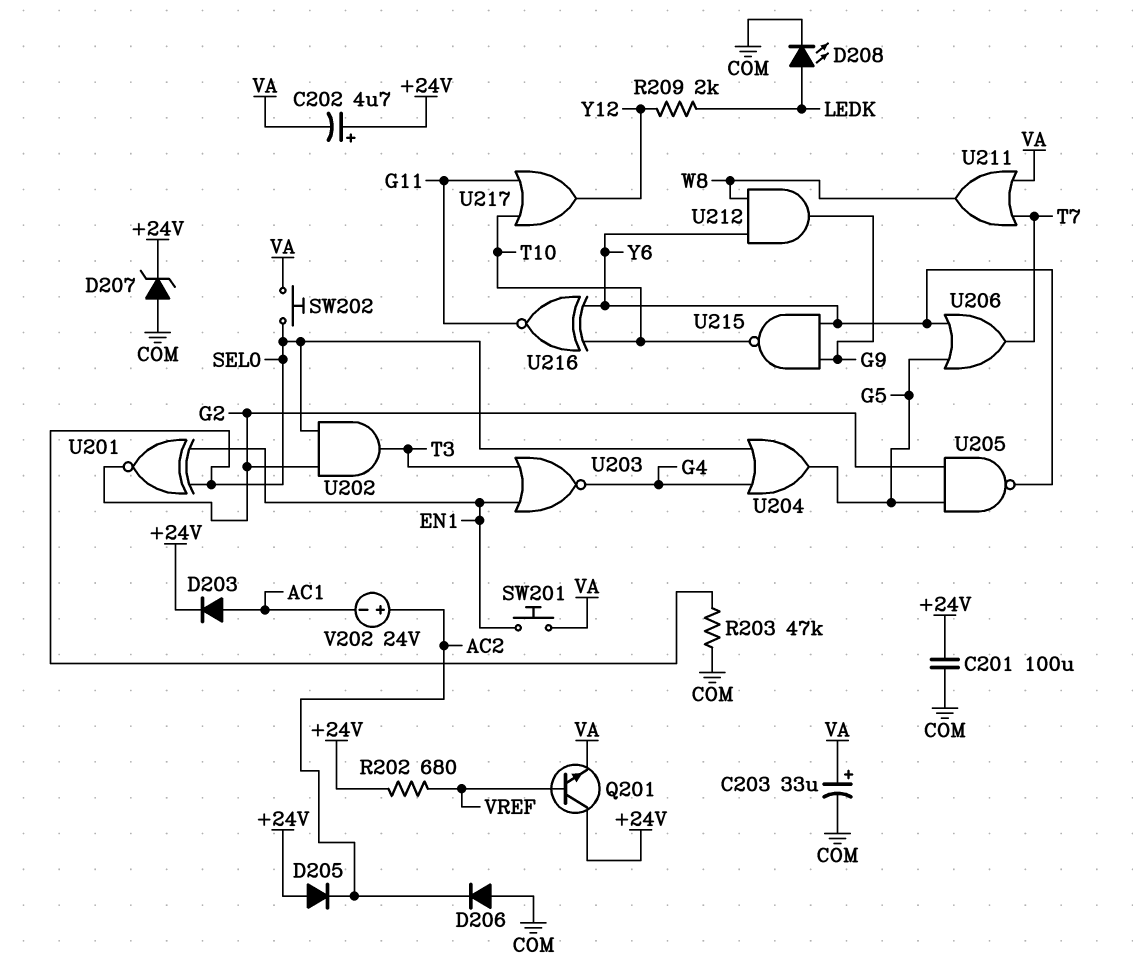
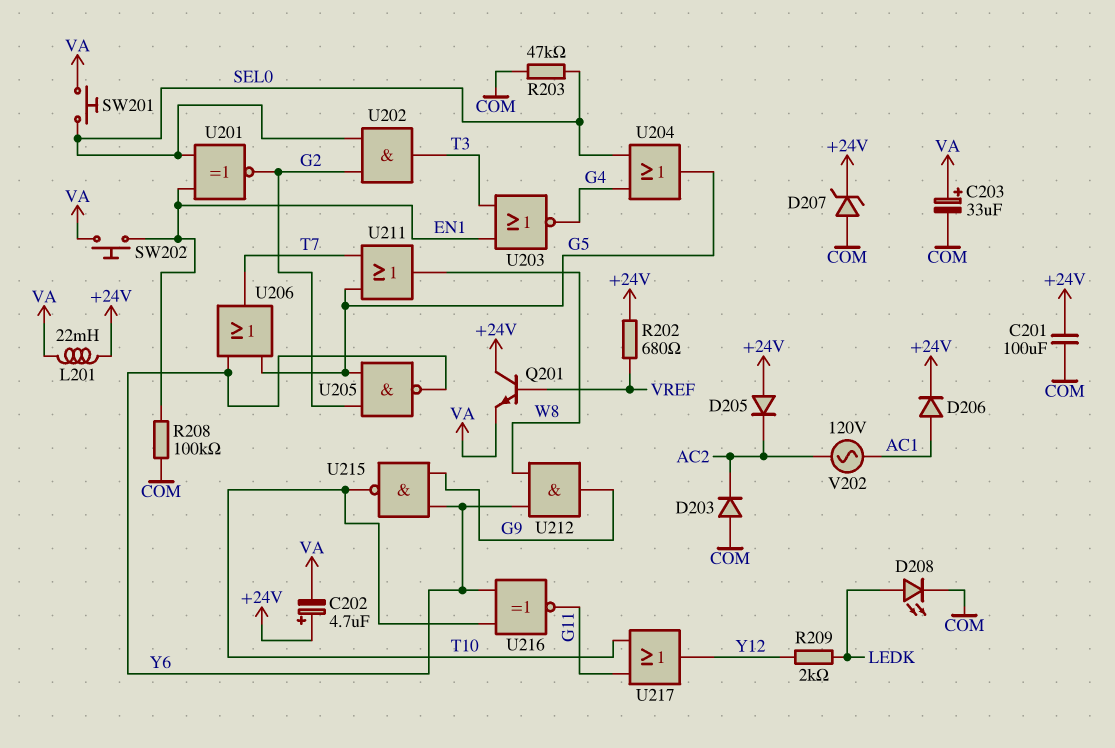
D203: diode (A AC1, K +24V) -> diode (A COM, K AC2)
D206: diode (A COM, K AC2) -> diode (A AC1, K +24V)
L201: none -> 22mH (+24V, VA)
R208: none -> 100k (COM, EN1)
SW201: button (EN1, VA) -> button (SEL0, VA)
SW202: button (SEL0, VA) -> button (EN1, VA)
U211: OR (in T7, in VA, out W8) -> OR (in G5, in T7, out W8)
V202: 24V (plus AC2, minus AC1) -> AC 120V (AC1, AC2)

